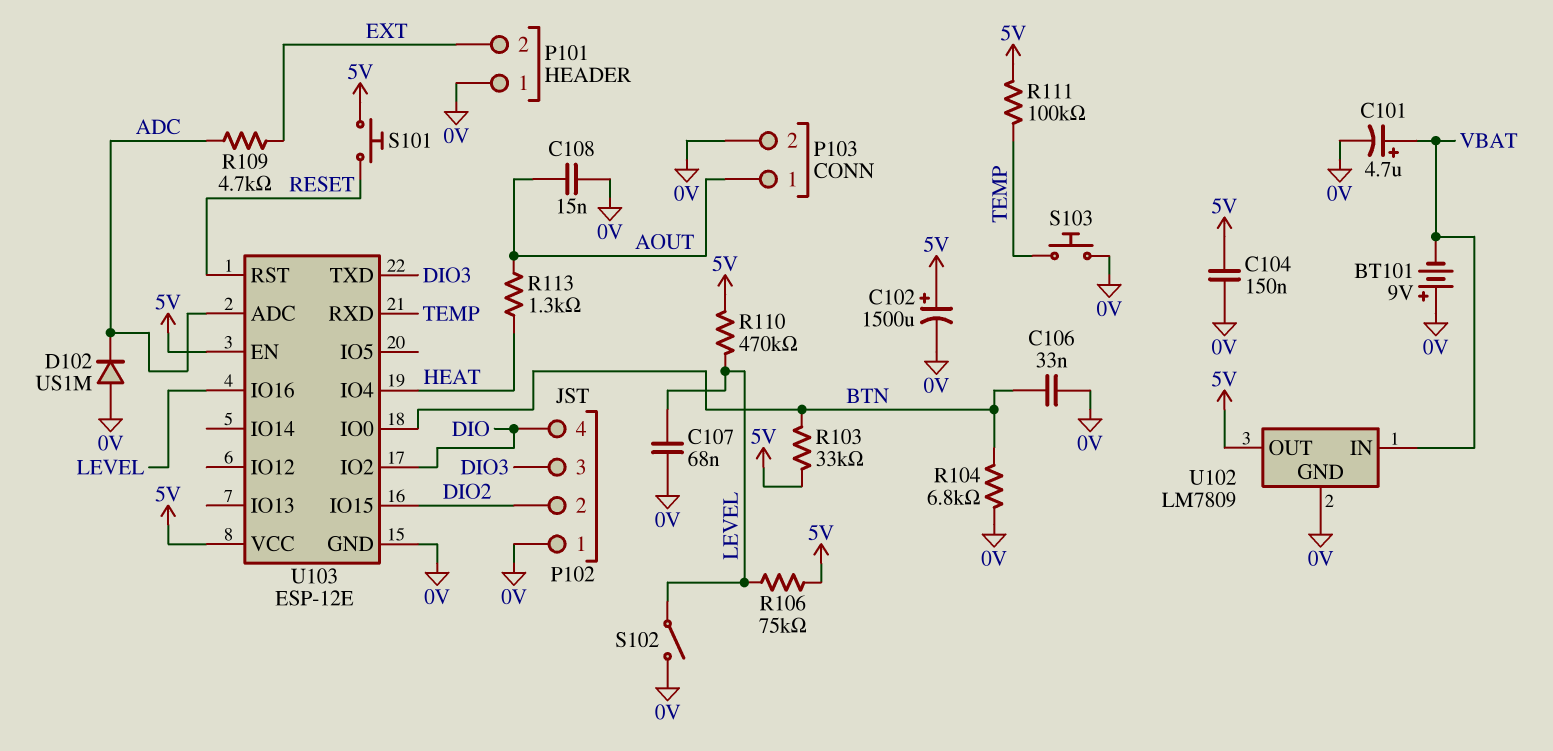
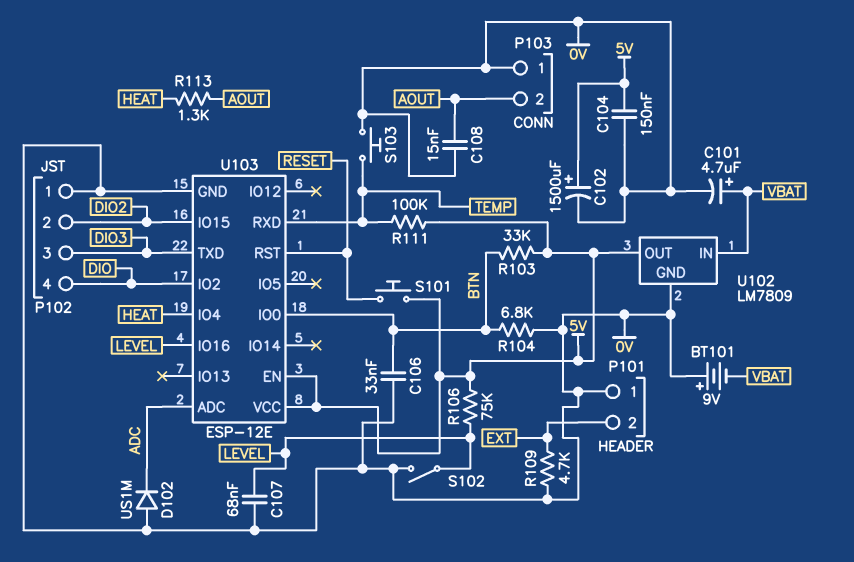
P103 pin 1: AOUT -> 0V
P103 pin 2: 0V -> AOUT
R109: 4.7k (ADC, EXT) -> 4.7k (0V, EXT)
R110: 470k (5V, LEVEL) -> none

